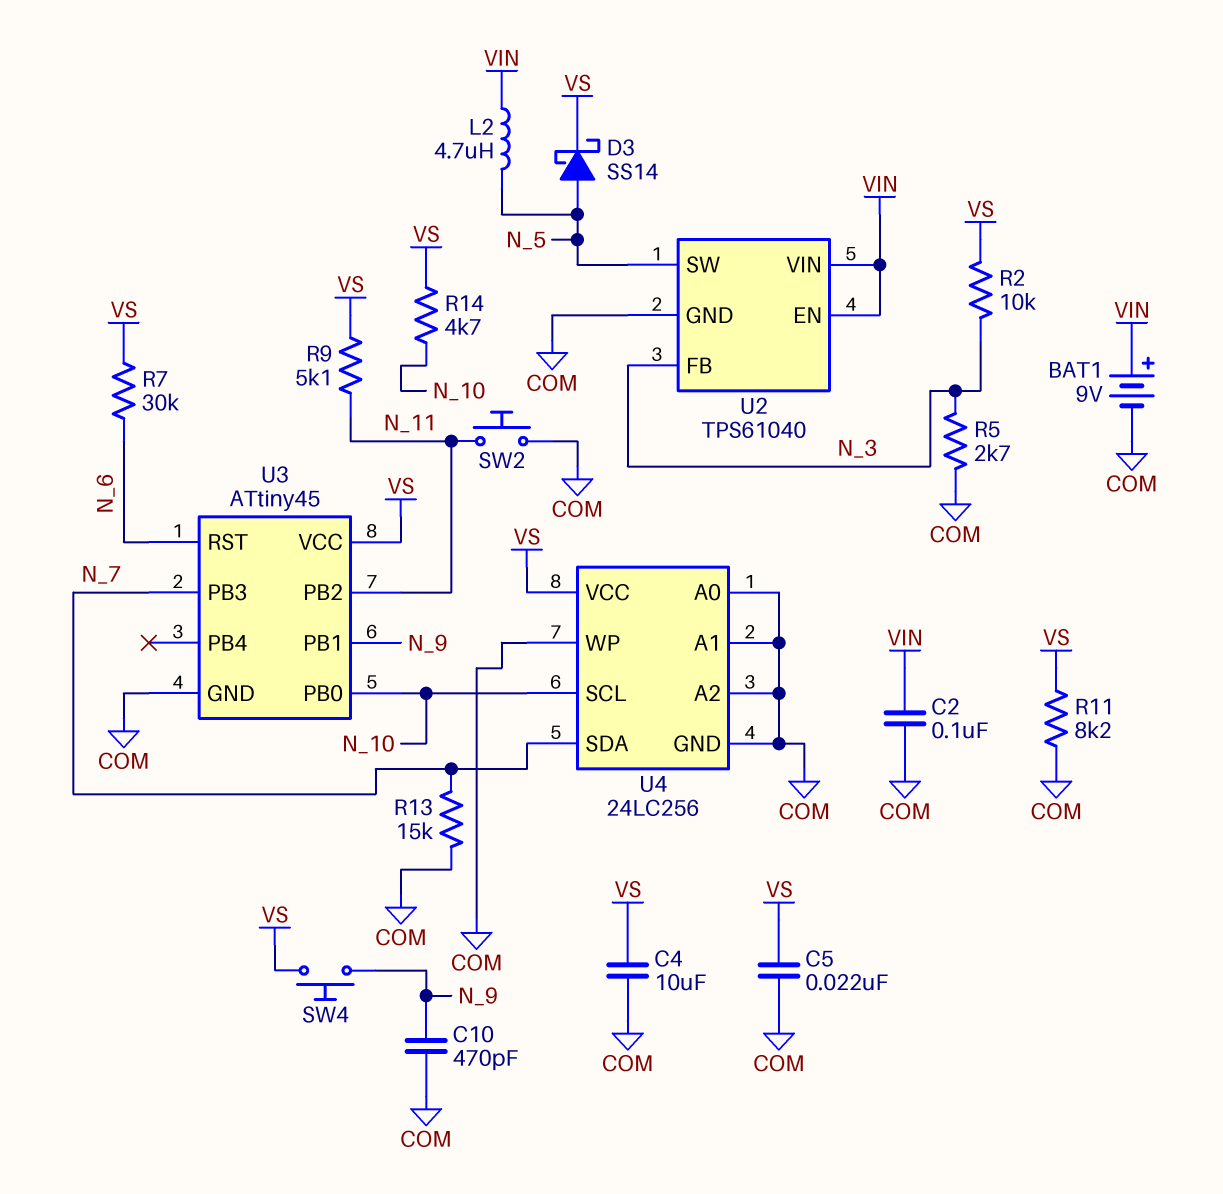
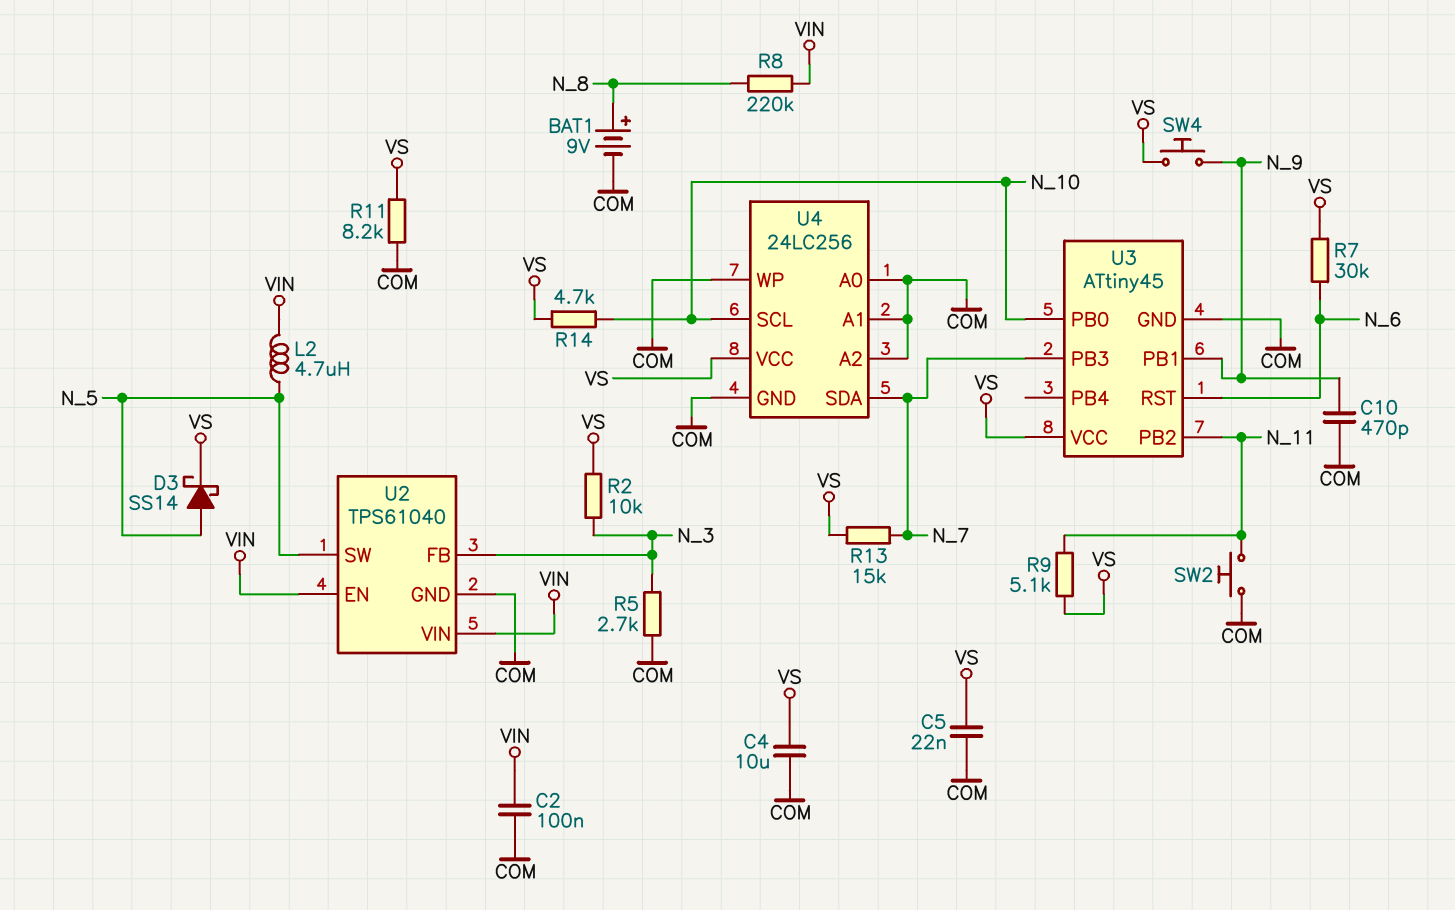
BAT1: 9V (plus VIN, minus COM) -> 9V (plus N_8, minus COM)
R8: none -> 220k (N_8, VIN)
R13: 15k (COM, N_7) -> 15k (N_7, VS)

